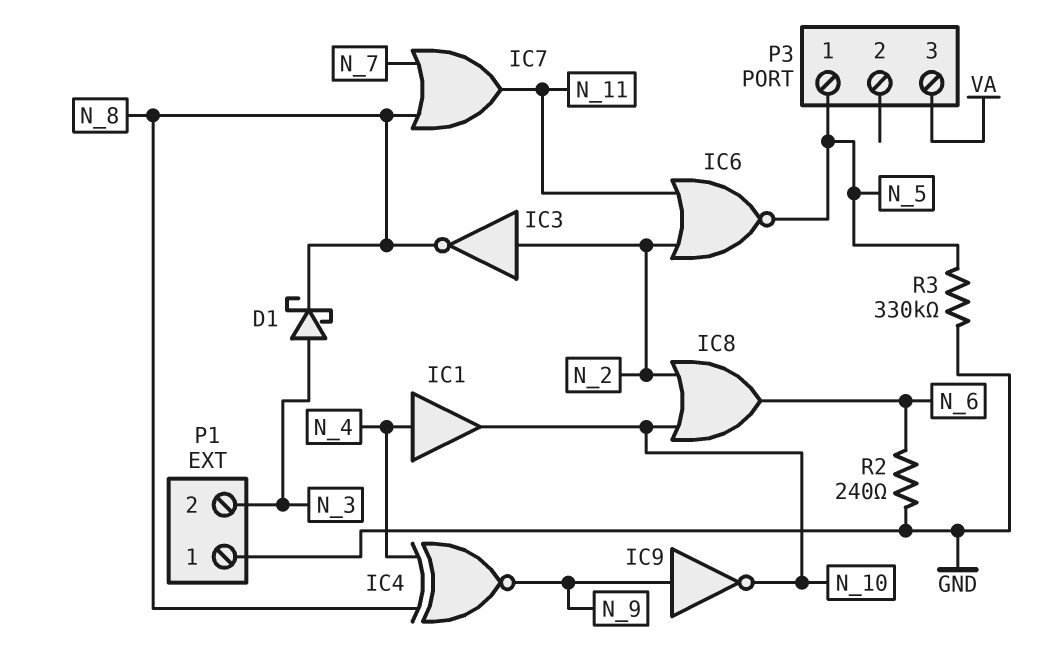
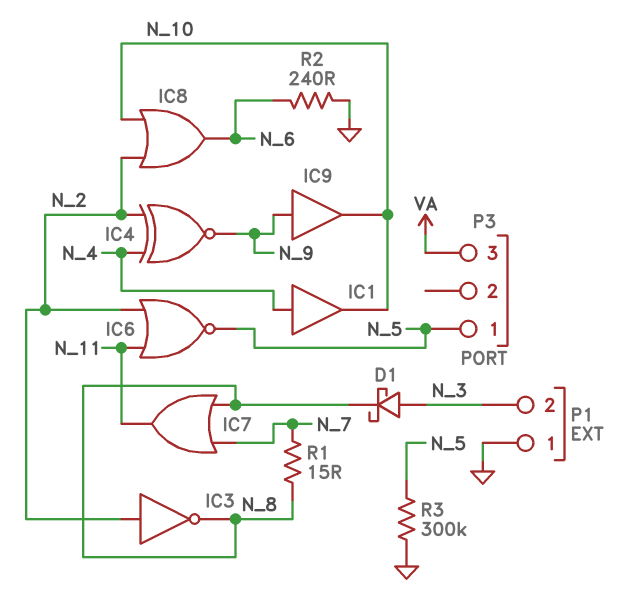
IC4: XNOR (in N_4, in N_8, out N_9) -> XNOR (in N_2, in N_4, out N_9)
IC9: NOT (in N_9, out N_10) -> buffer (in N_9, out N_10)
R1: none -> 15 (N_7, N_8)
R3: 330k (GND, N_5) -> 300k (GND, N_5)

